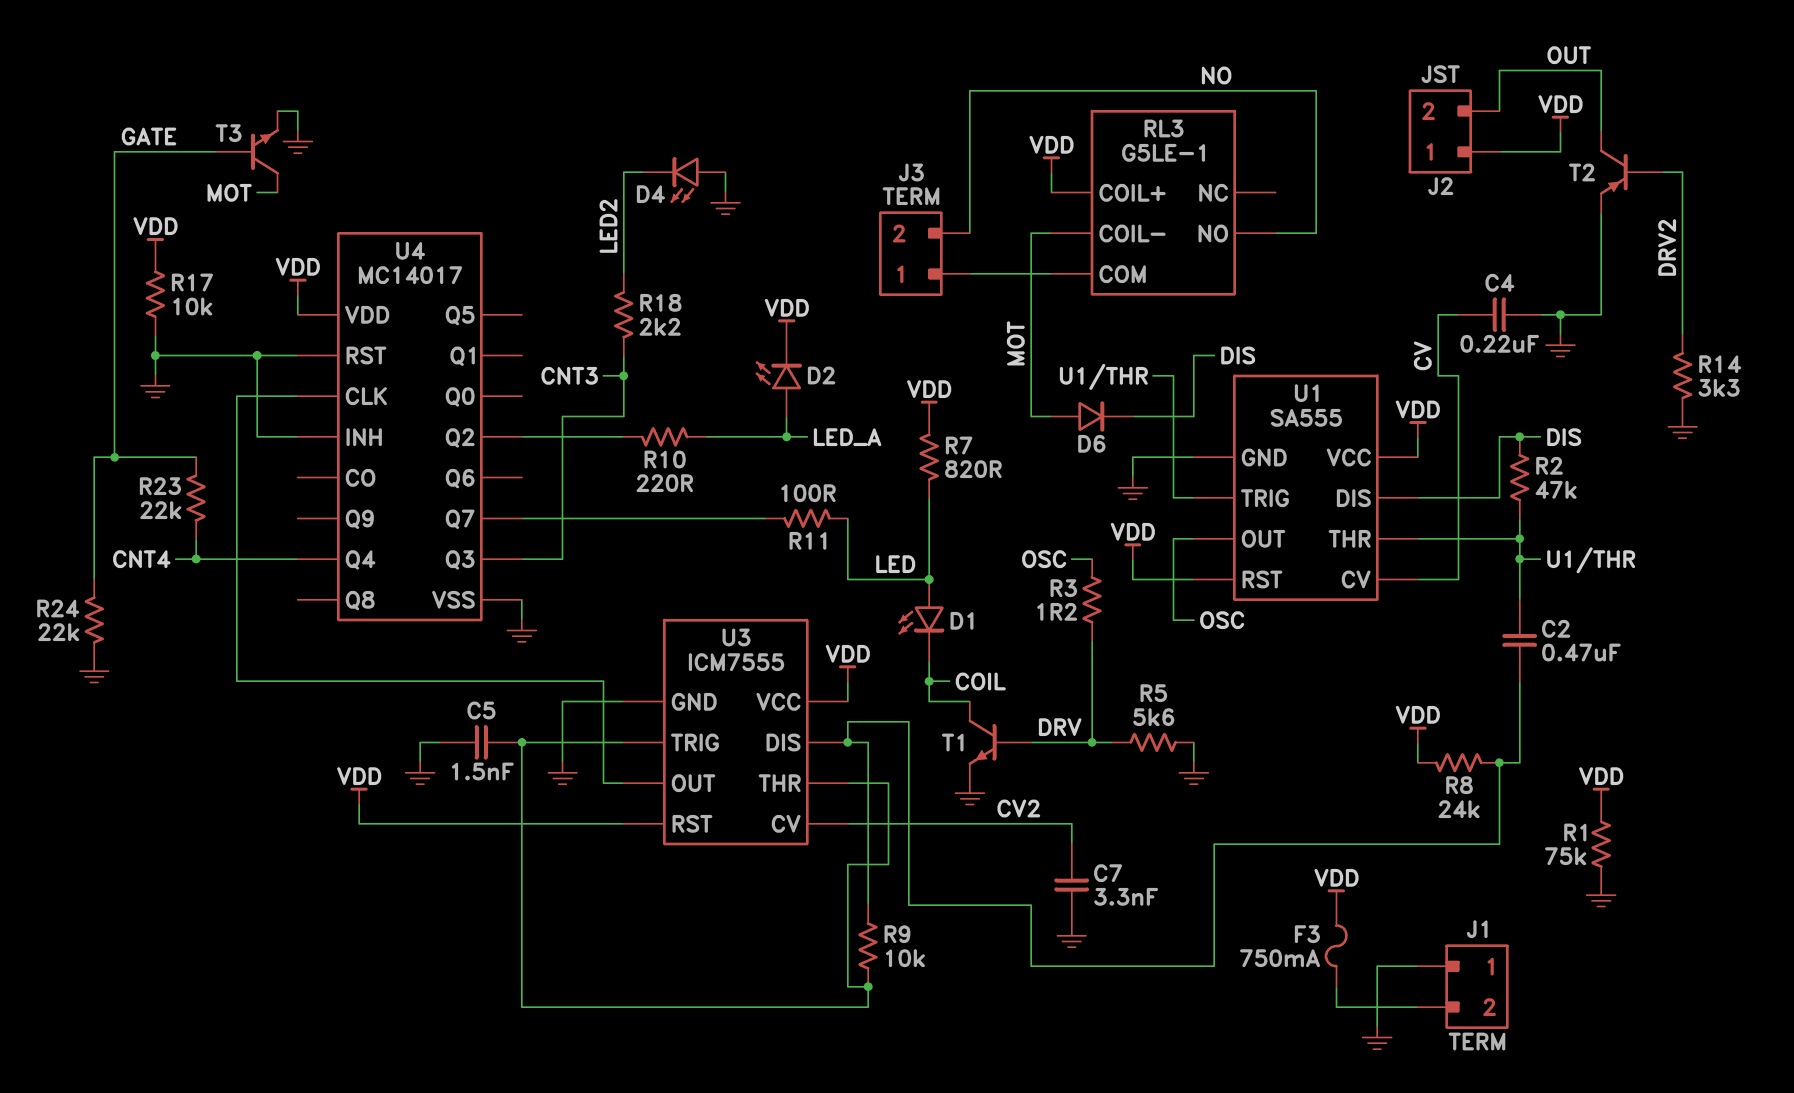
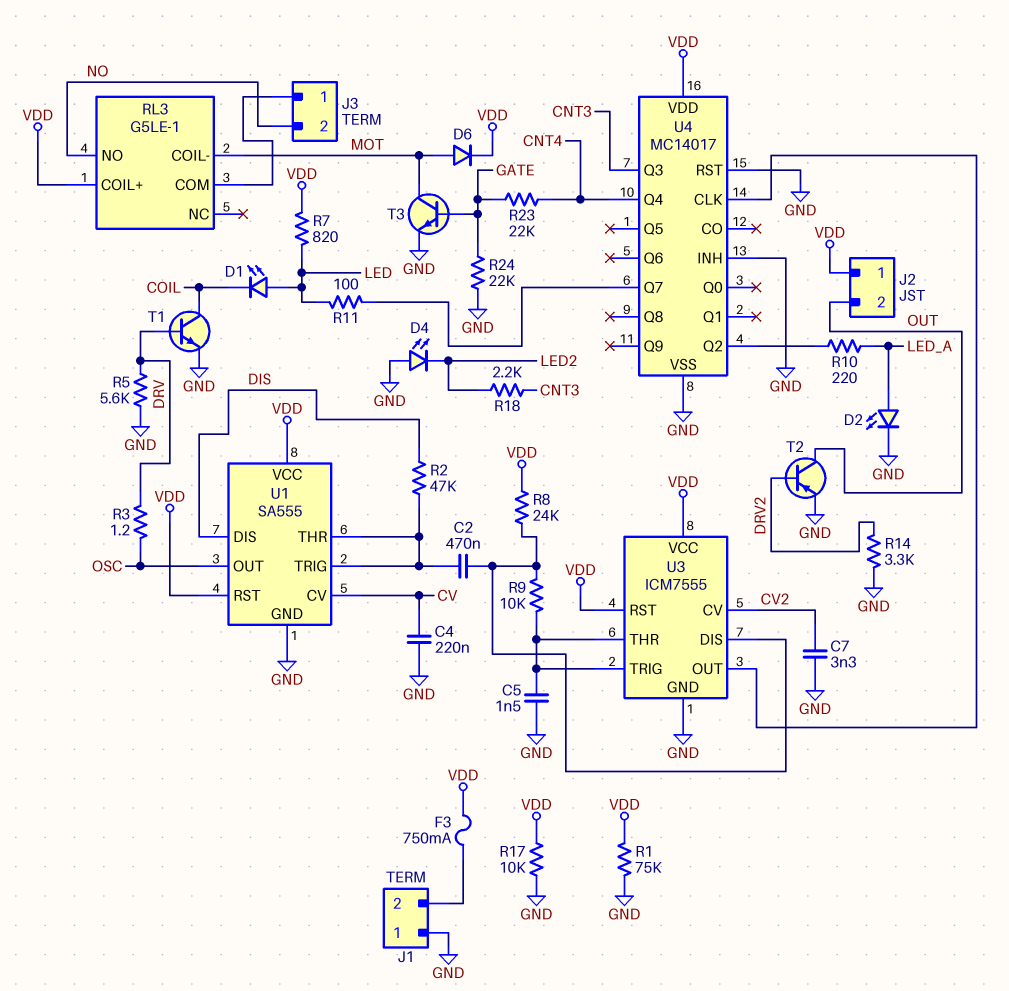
D2: LED (A LED_A, K VDD) -> LED (A LED_A, K GND)
D6: diode (A MOT, K DIS) -> diode (A MOT, K VDD)

